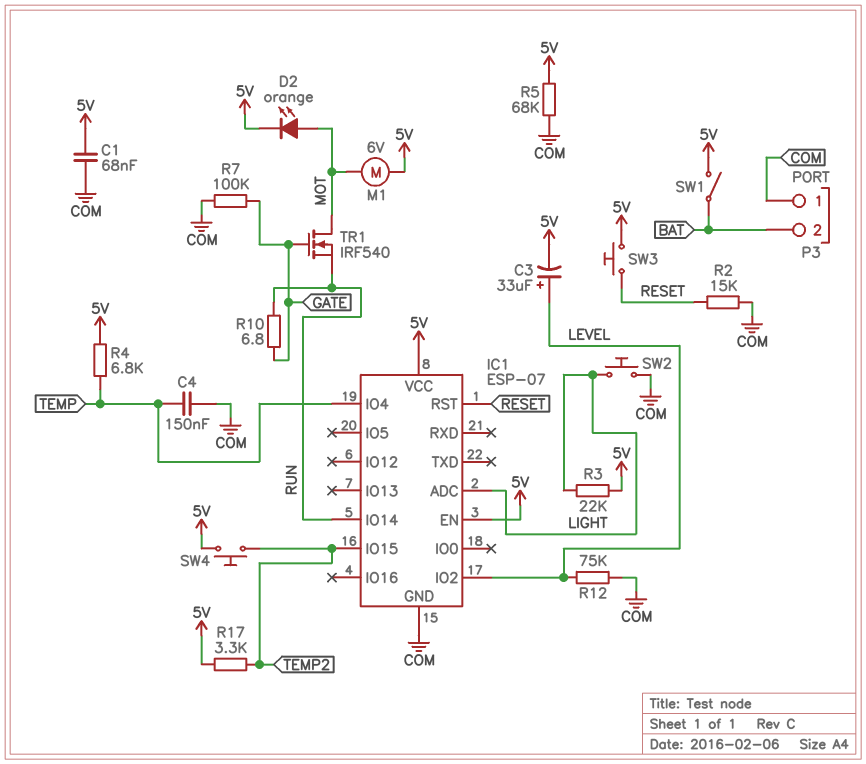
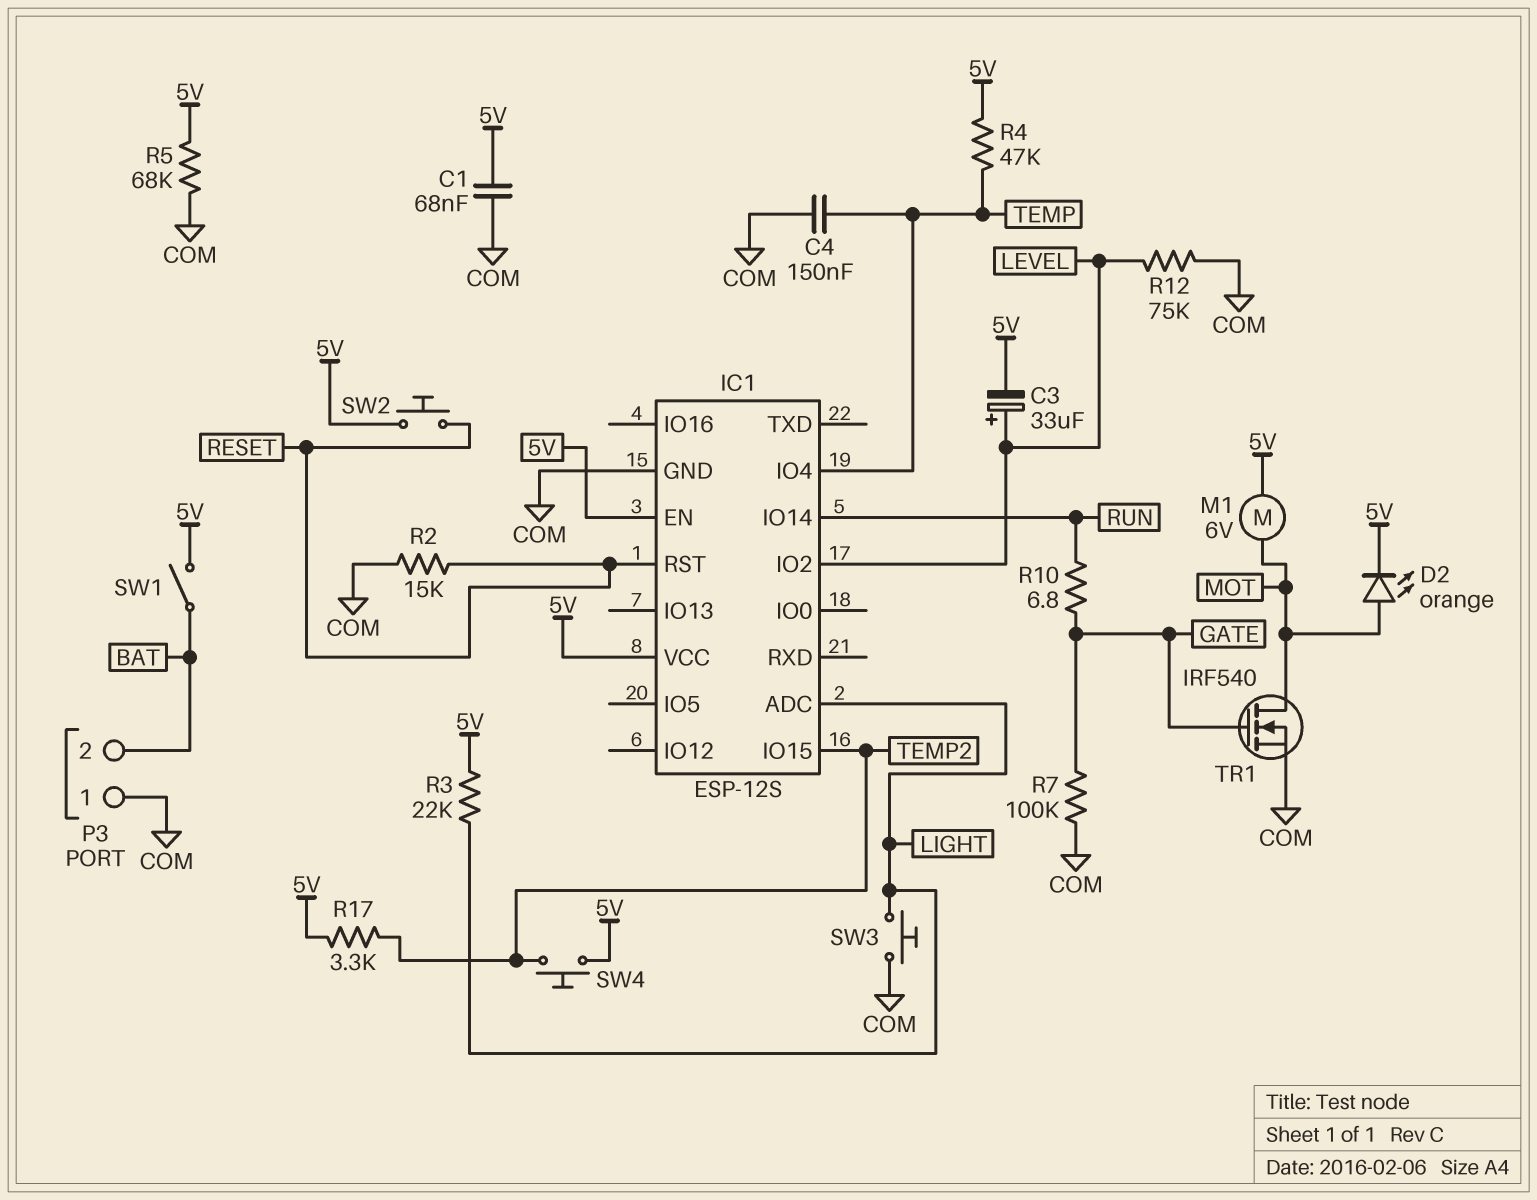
IC1: ESP-07 -> ESP-12S
R4: 6.8k (5V, TEMP) -> 47k (5V, TEMP)
SW2: button (COM, LIGHT) -> button (5V, RESET)
SW3: button (5V, RESET) -> button (COM, LIGHT)
TR1: NMOS IRF540 (G GATE, D MOT, S RUN) -> NMOS IRF540 (G GATE, D MOT, S COM)

